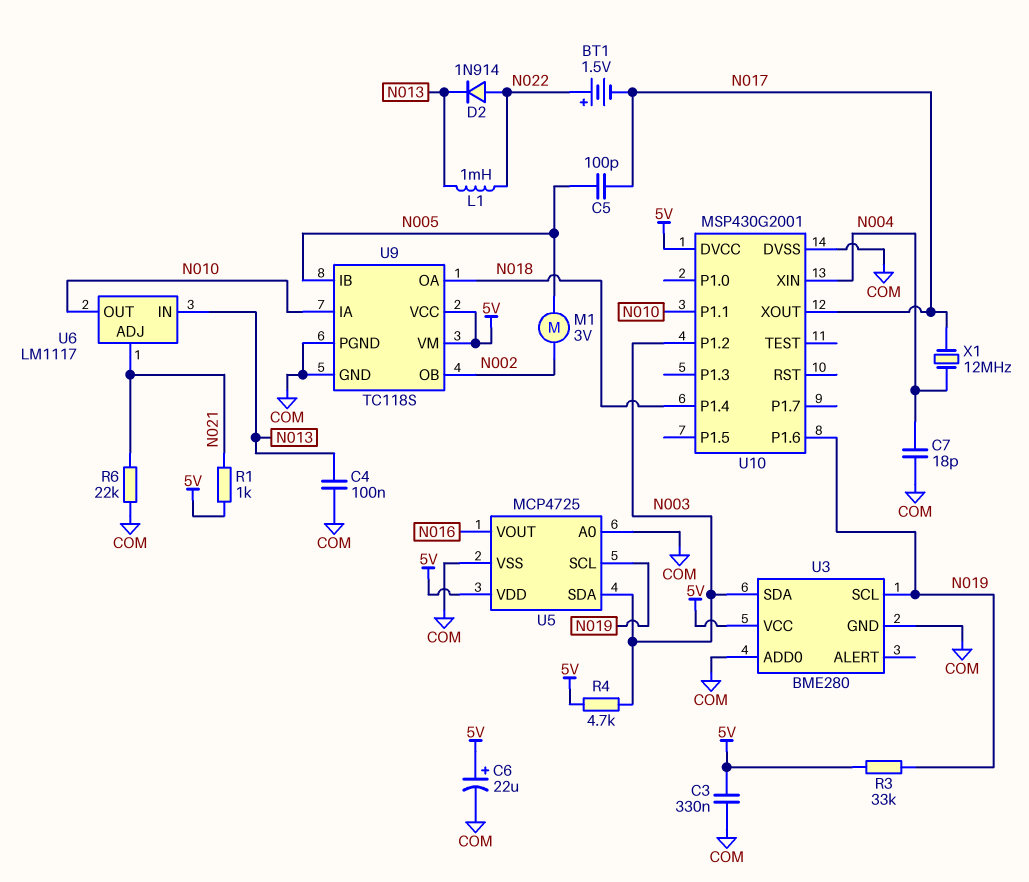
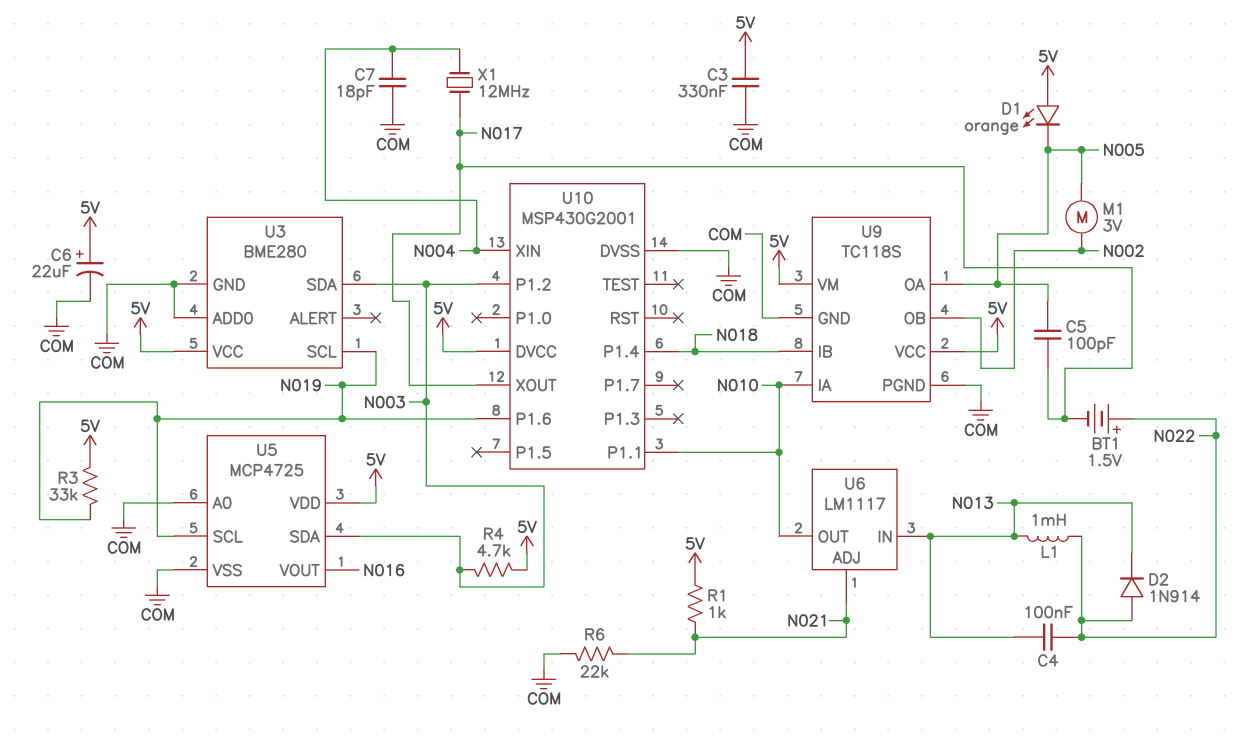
C4: 100nF (COM, N013) -> 100nF (N013, N022)
D1: none -> LED orange (A 5V, K N005)
U9 pin IB: N005 -> N018
U9 pin OA: N018 -> N005

